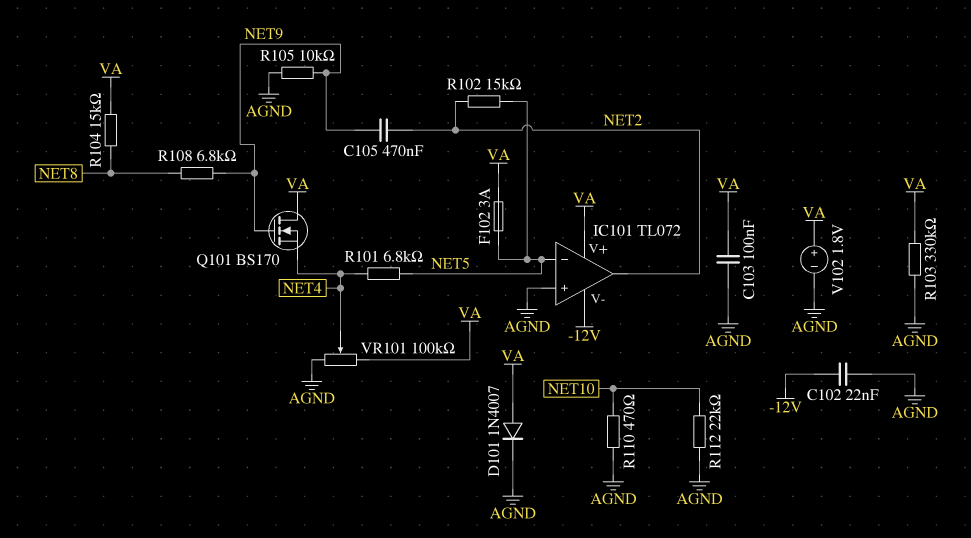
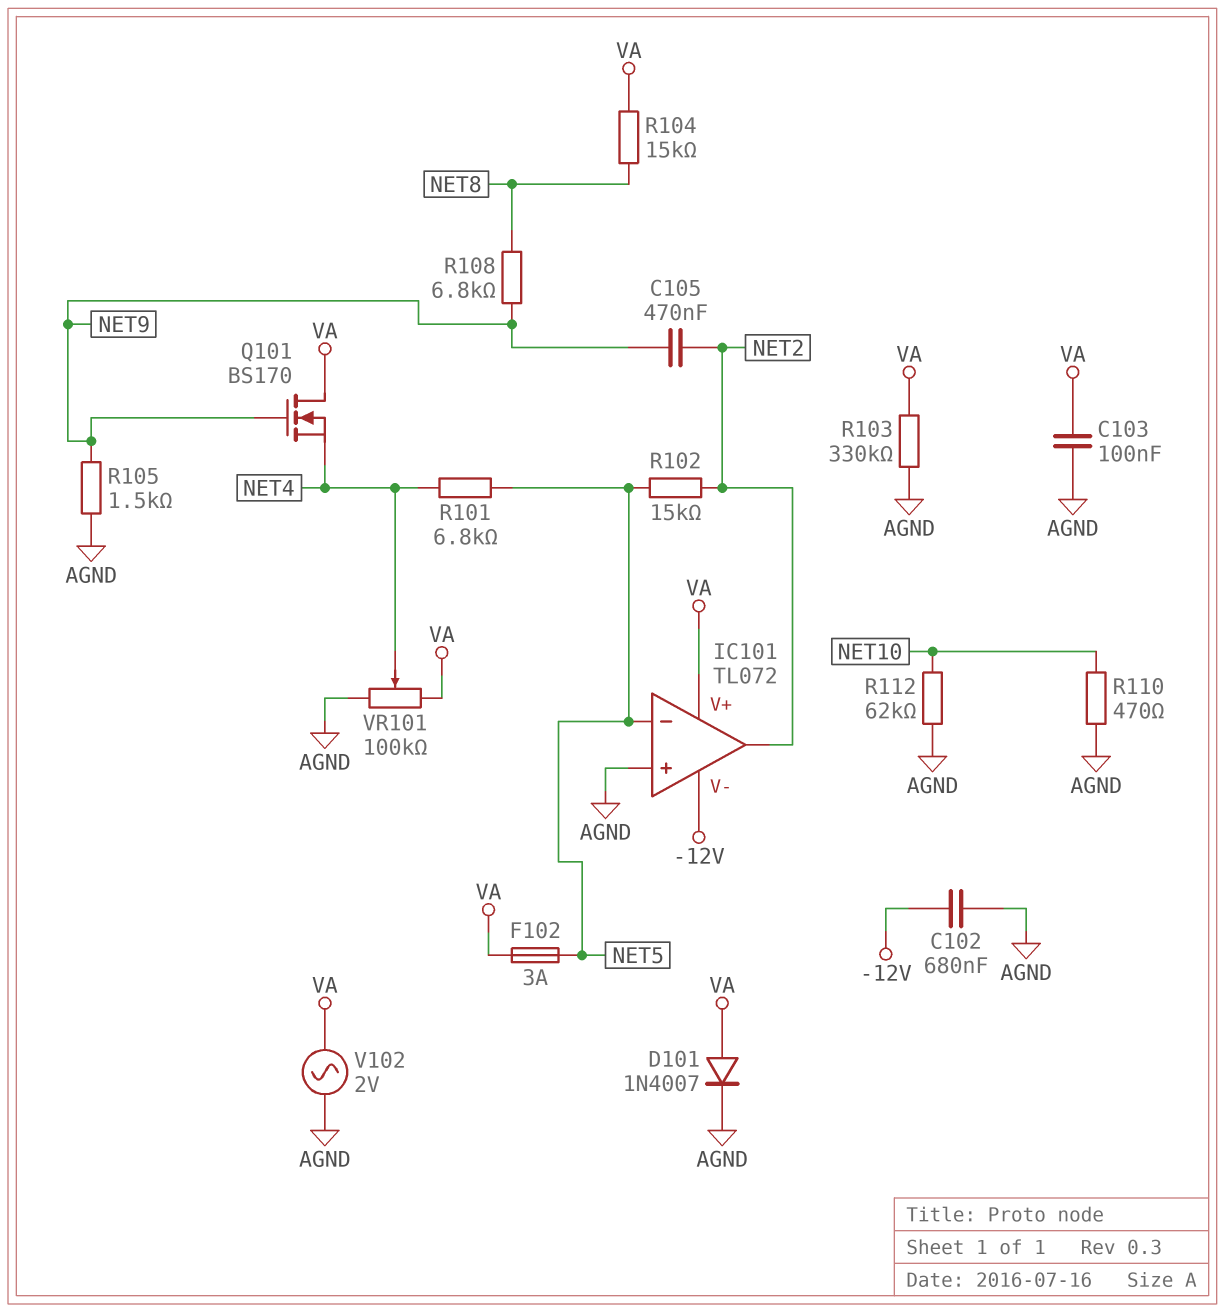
C102: 22nF (-12V, AGND) -> 680nF (-12V, AGND)
R105: 10k (AGND, NET9) -> 1.5k (AGND, NET9)
R112: 22k (AGND, NET10) -> 62k (AGND, NET10)
V102: 1.8V (plus VA, minus AGND) -> AC 2V (AGND, VA)

